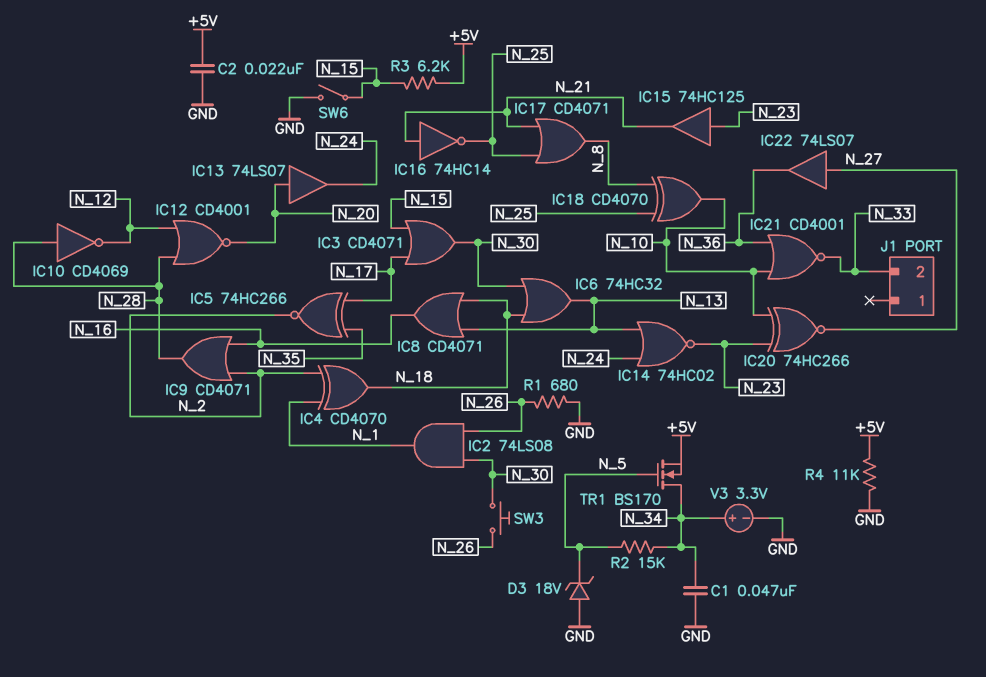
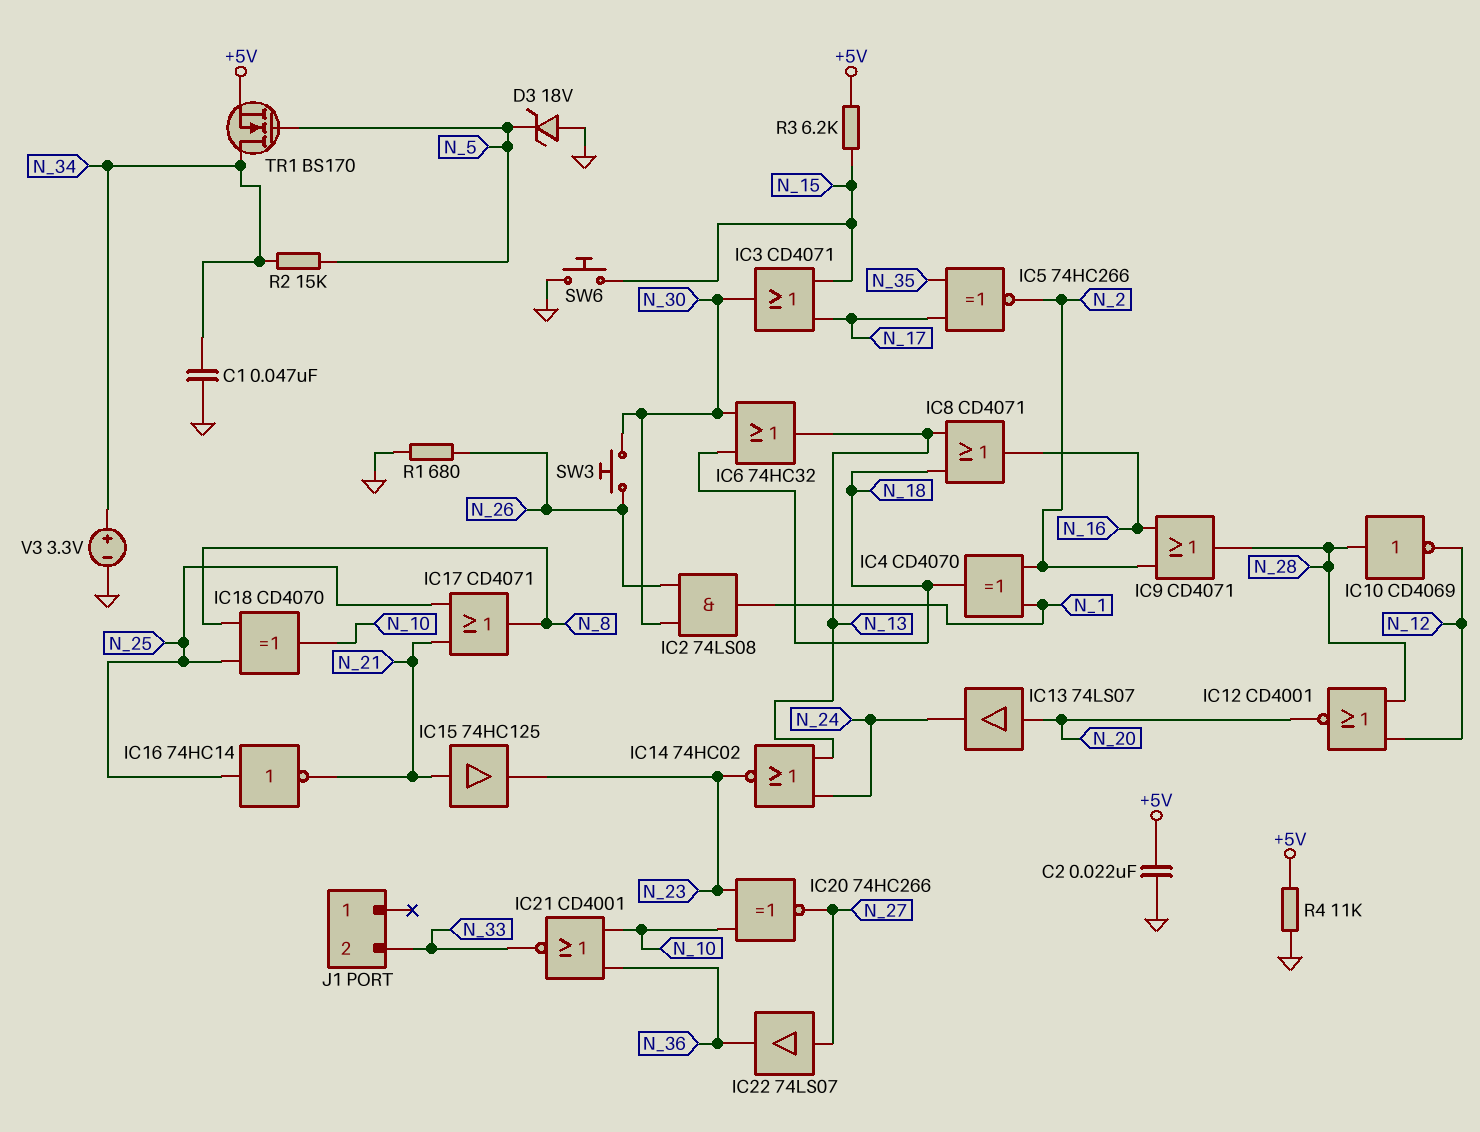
IC15: buffer 74HC125 (in N_23, out N_21) -> buffer 74HC125 (in N_21, out N_23)
IC16: NOT 74HC14 (in N_21, out N_25) -> NOT 74HC14 (in N_25, out N_21)
SW6: switch (GND, N_15) -> button (GND, N_15)

